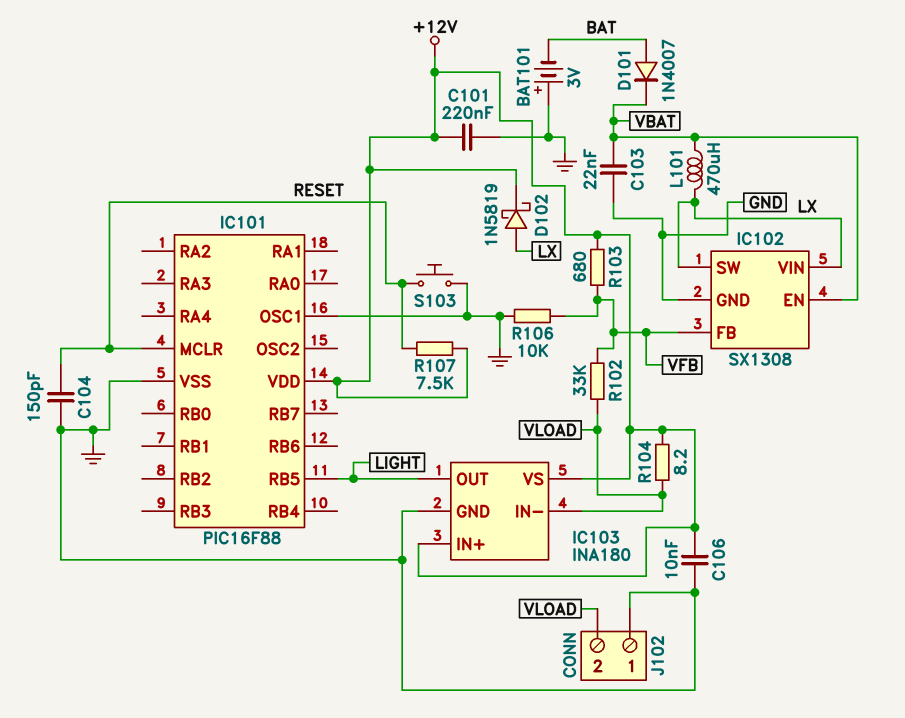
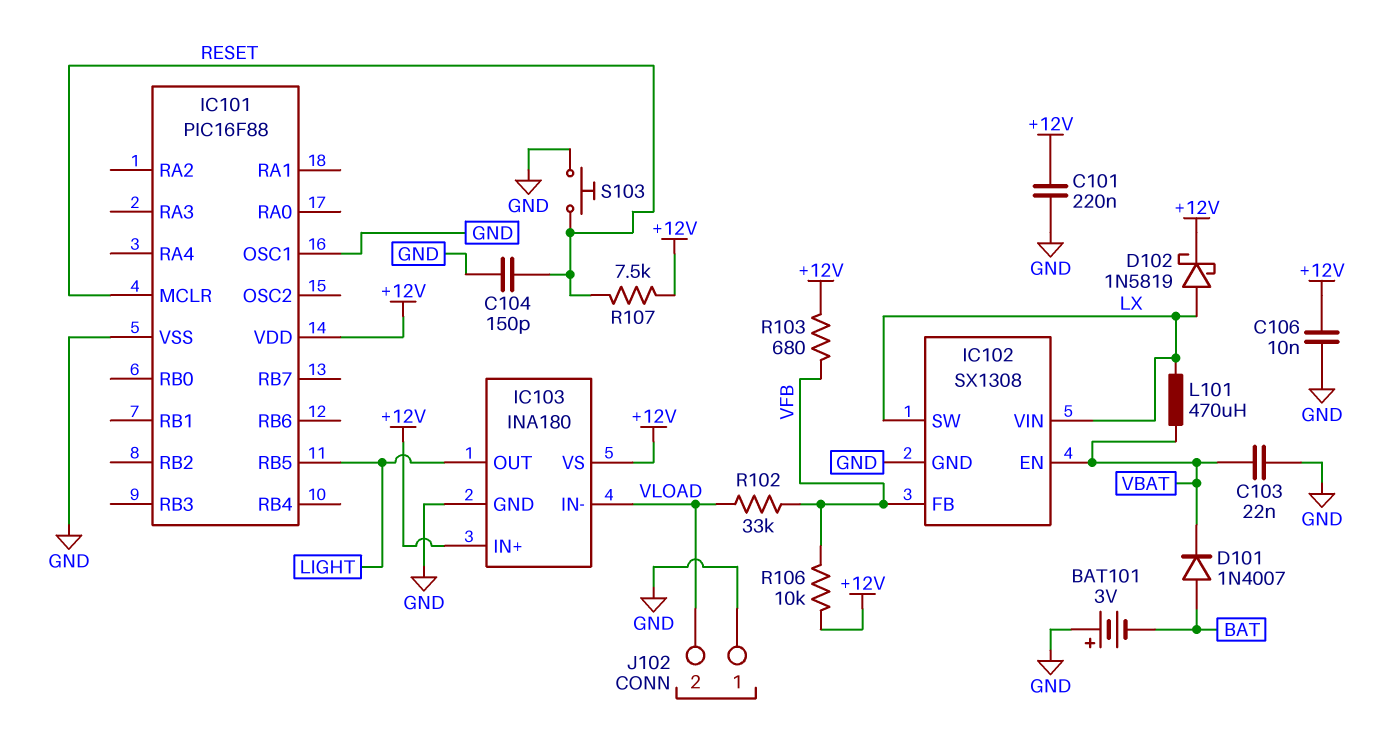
R104: 8.2 (+12V, VLOAD) -> none
R106: 10k (GND, VFB) -> 10k (+12V, VFB)

